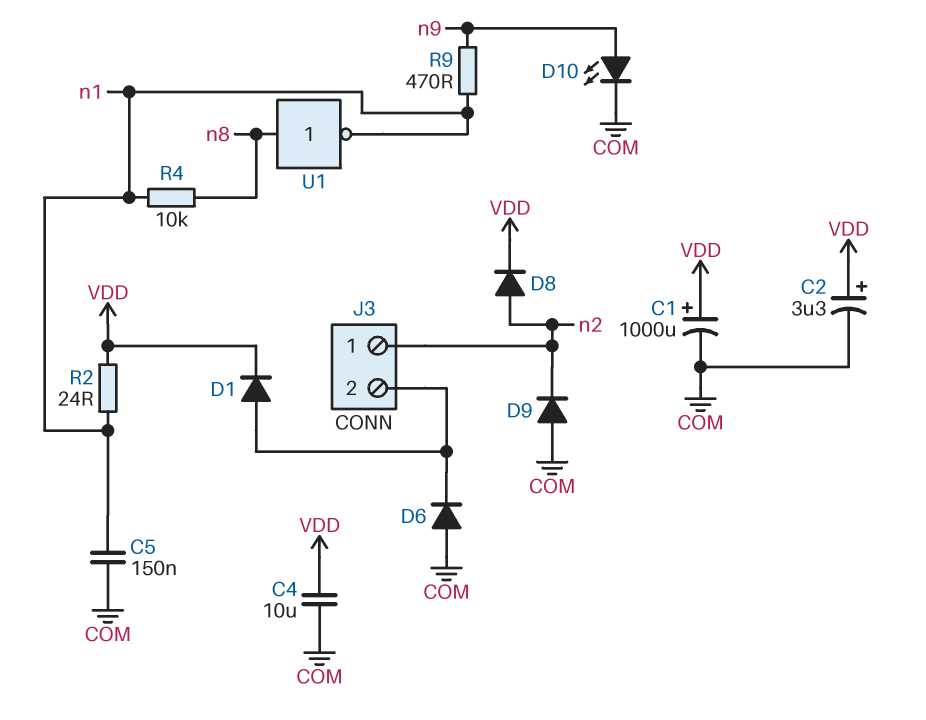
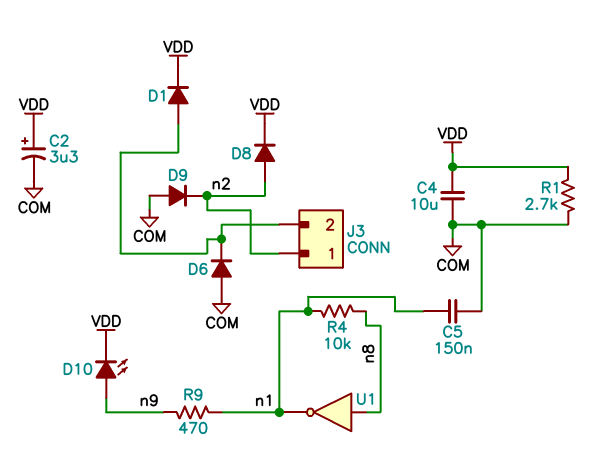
C1: 1000uF (plus VDD, minus COM) -> none
D10: LED (A n9, K COM) -> LED (A n9, K VDD)
R1: none -> 2.7k (COM, VDD)
R2: 24 (VDD, n1) -> none

